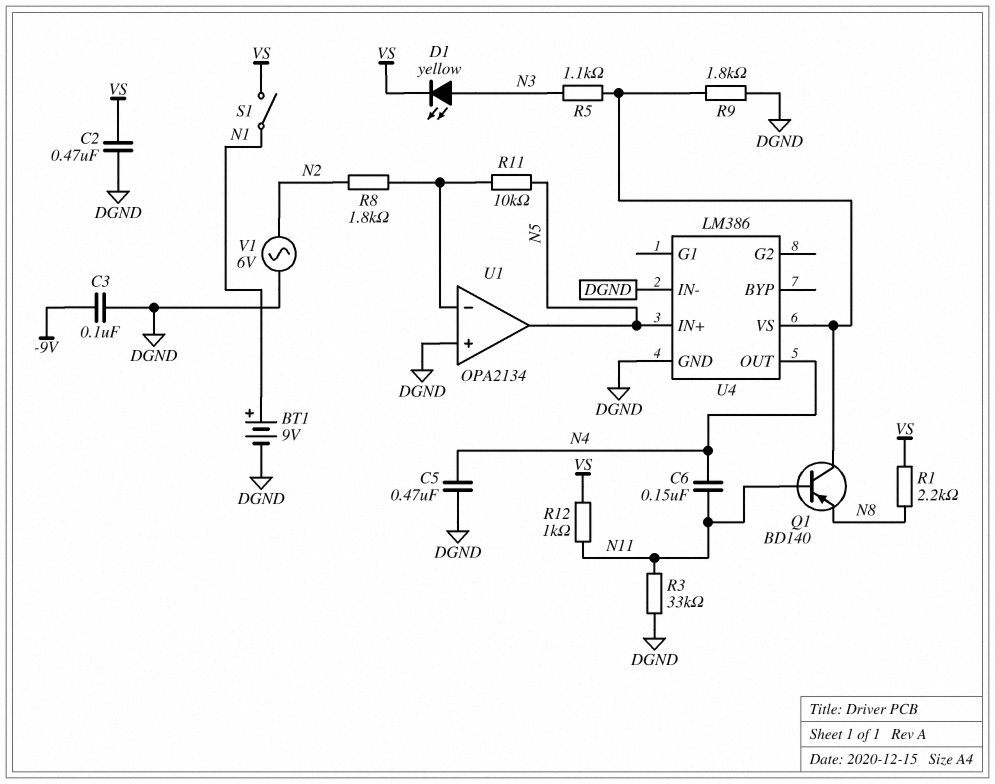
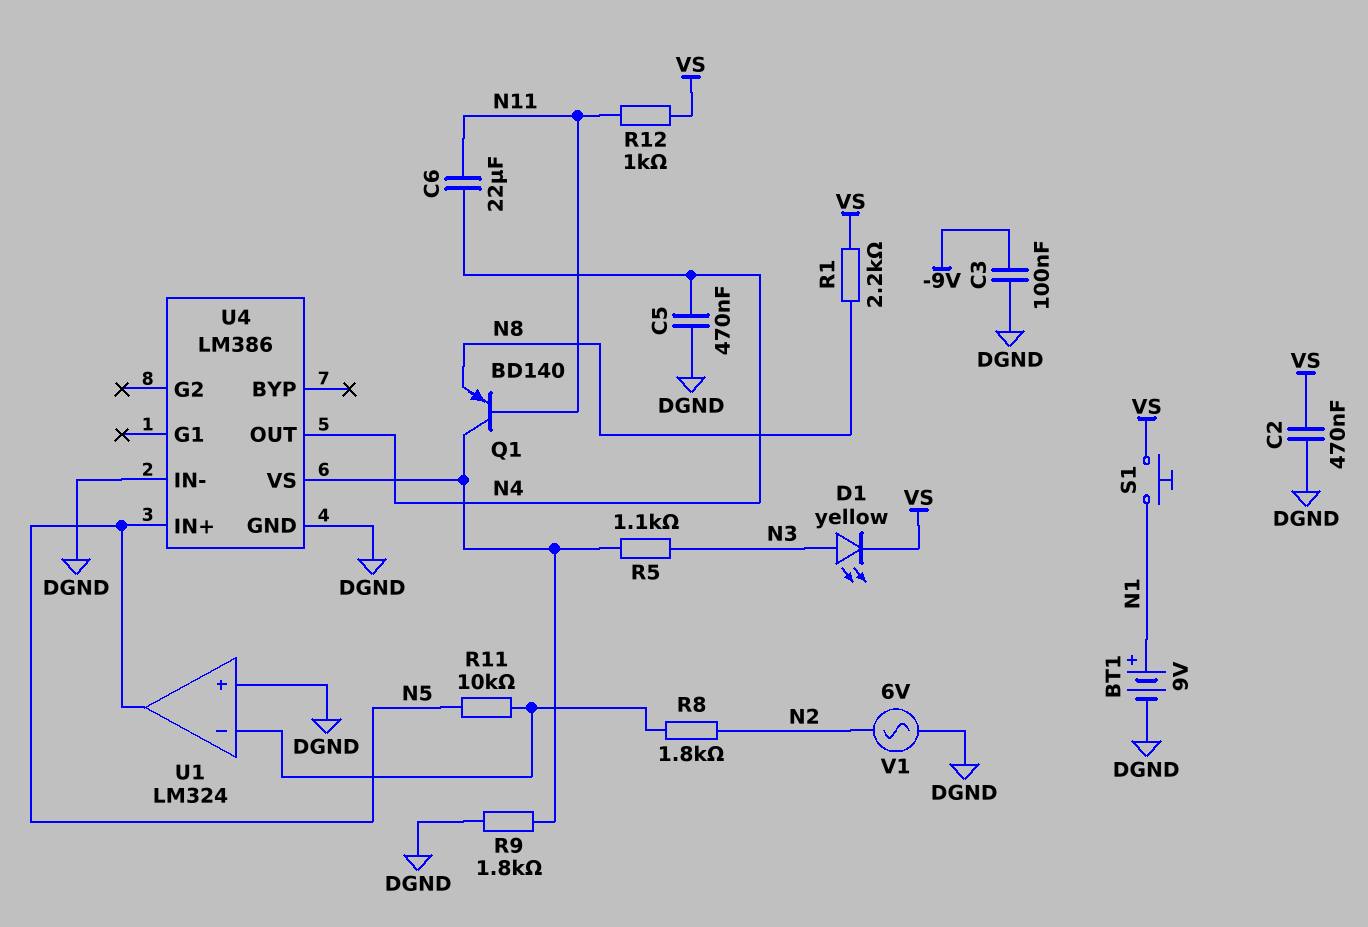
C6: 150nF (N4, N11) -> 22uF (N4, N11)
R3: 33k (DGND, N11) -> none
S1: switch (N1, VS) -> button (N1, VS)
U1: OPA2134 -> LM324

